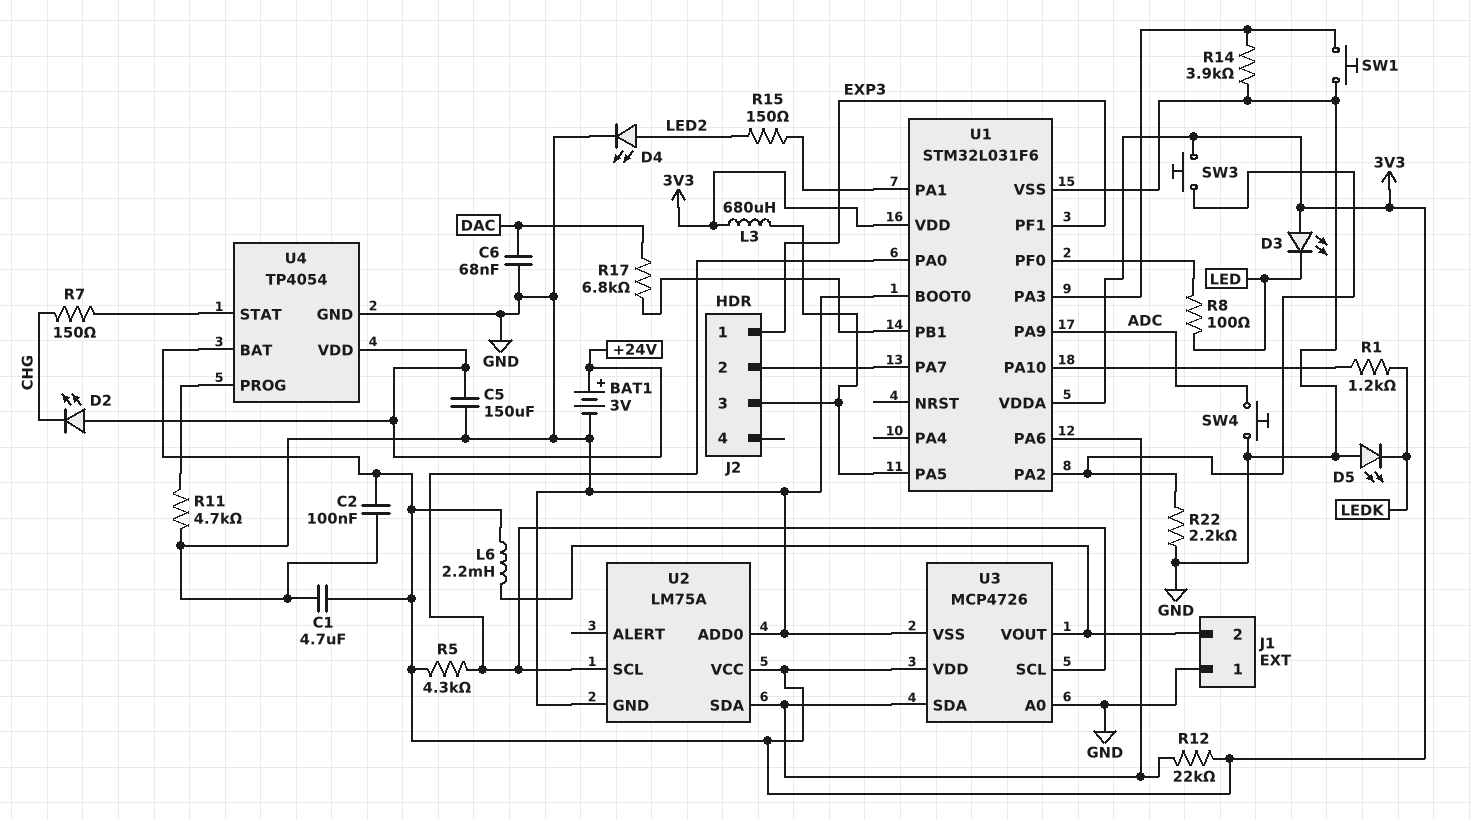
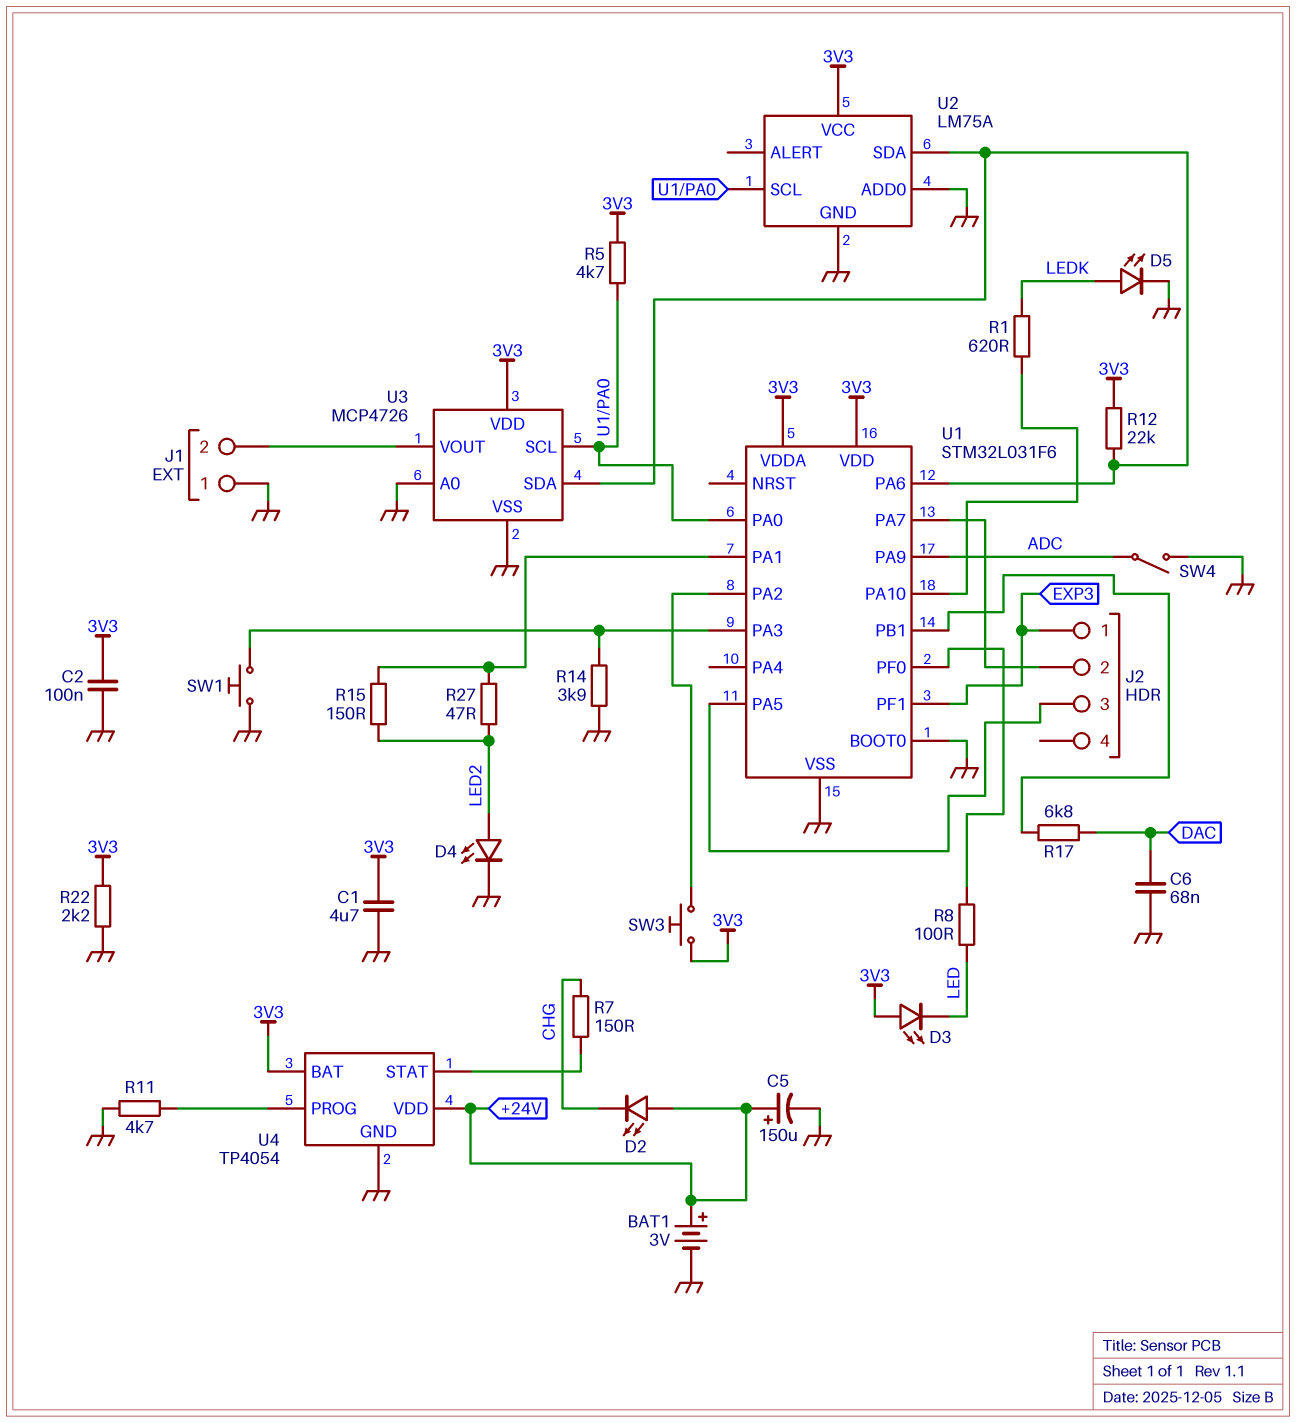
C5: 150uF (+24V, GND) -> 150uF (plus +24V, minus GND)
D5: LED (A GND, K LEDK) -> LED (A LEDK, K GND)
L3: 680uH (3V3, J2/3) -> none
L6: 2.2mH (3V3, J1/2) -> none
R1: 1.2k (LEDK, U1/PA10) -> 620 (LEDK, U1/PA10)
R5: 4.3k (3V3, U1/PA0) -> 4.7k (3V3, U1/PA0)
R22: 2.2k (GND, U1/PA2) -> 2.2k (3V3, GND)
R27: none -> 47 (LED2, U1/PA1)
SW4: button (ADC, GND) -> switch (ADC, GND)

